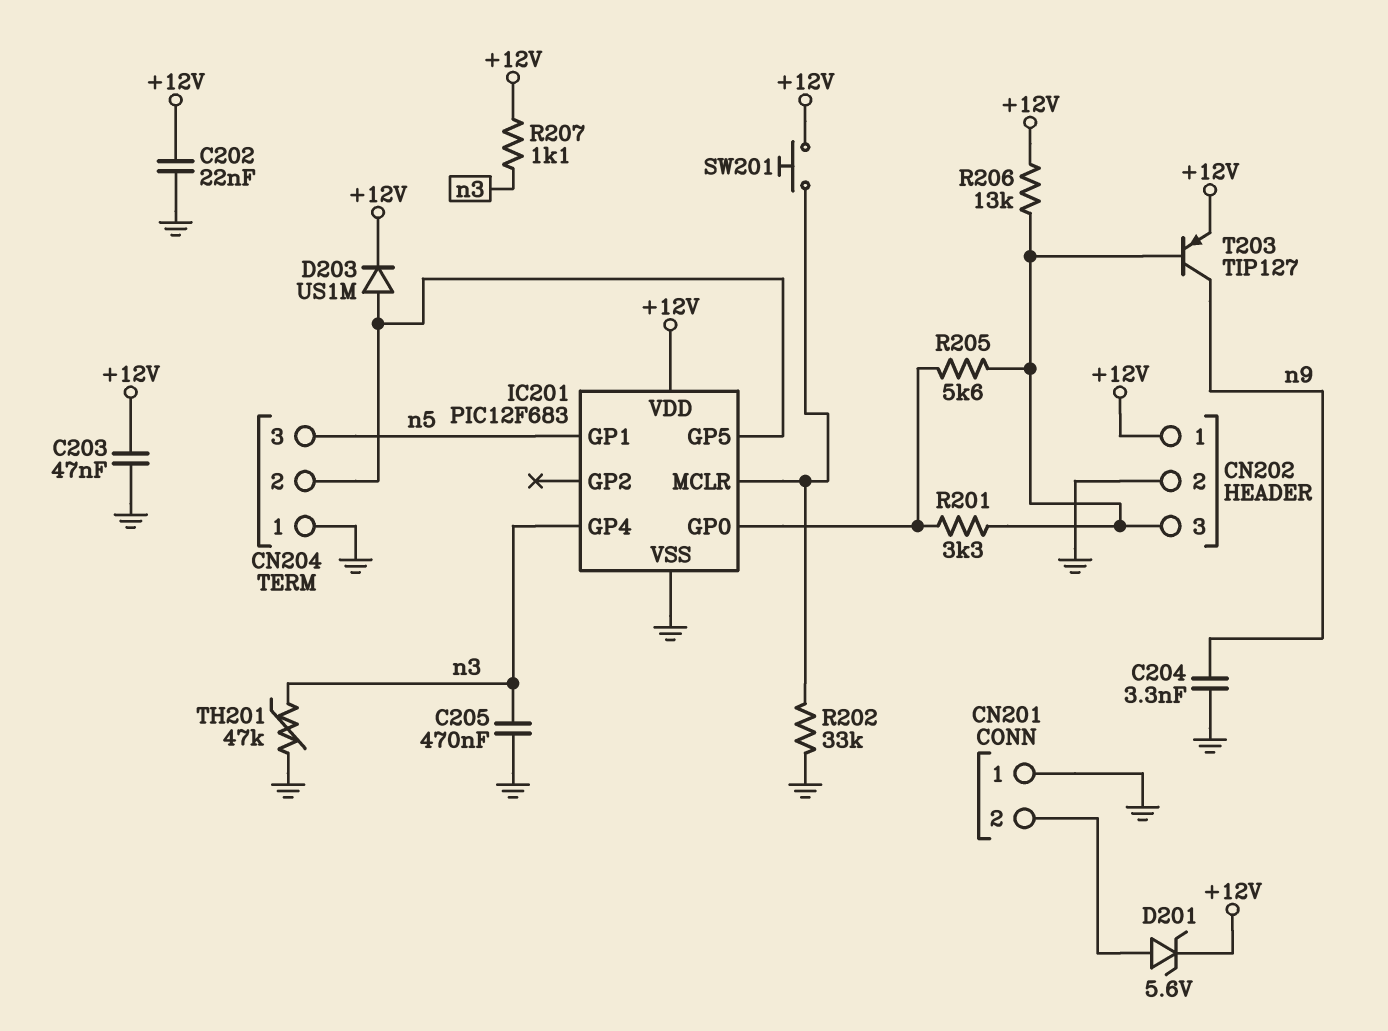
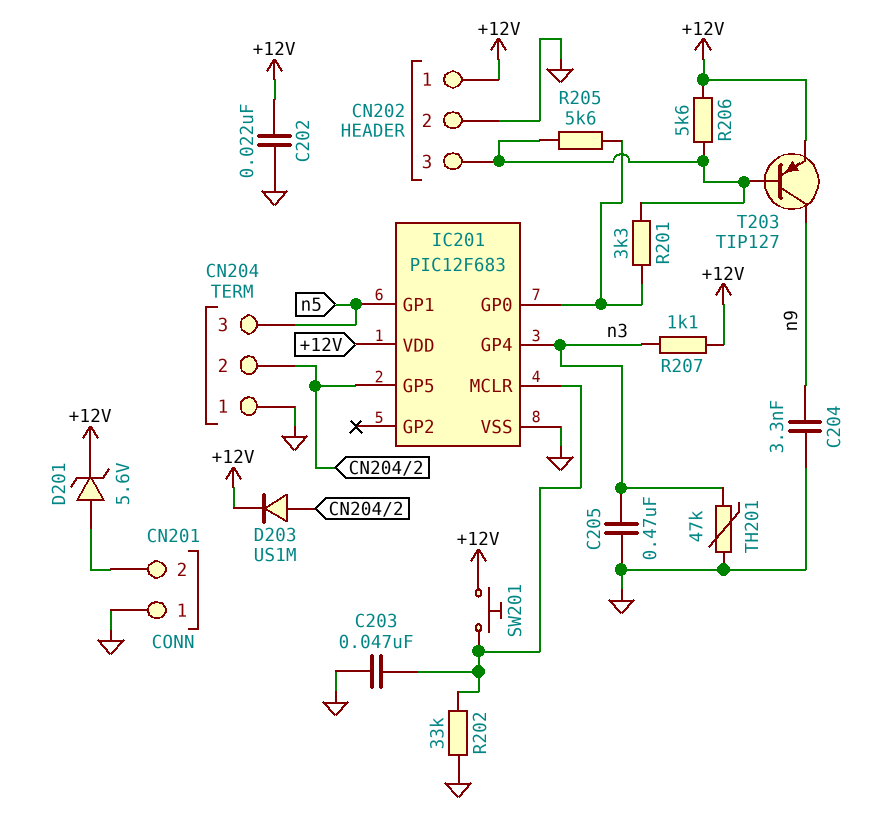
C203: 47nF (+12V, GND) -> 47nF (GND, IC201/MCLR)
R206: 13k (+12V, CN202/3) -> 5.6k (+12V, CN202/3)

